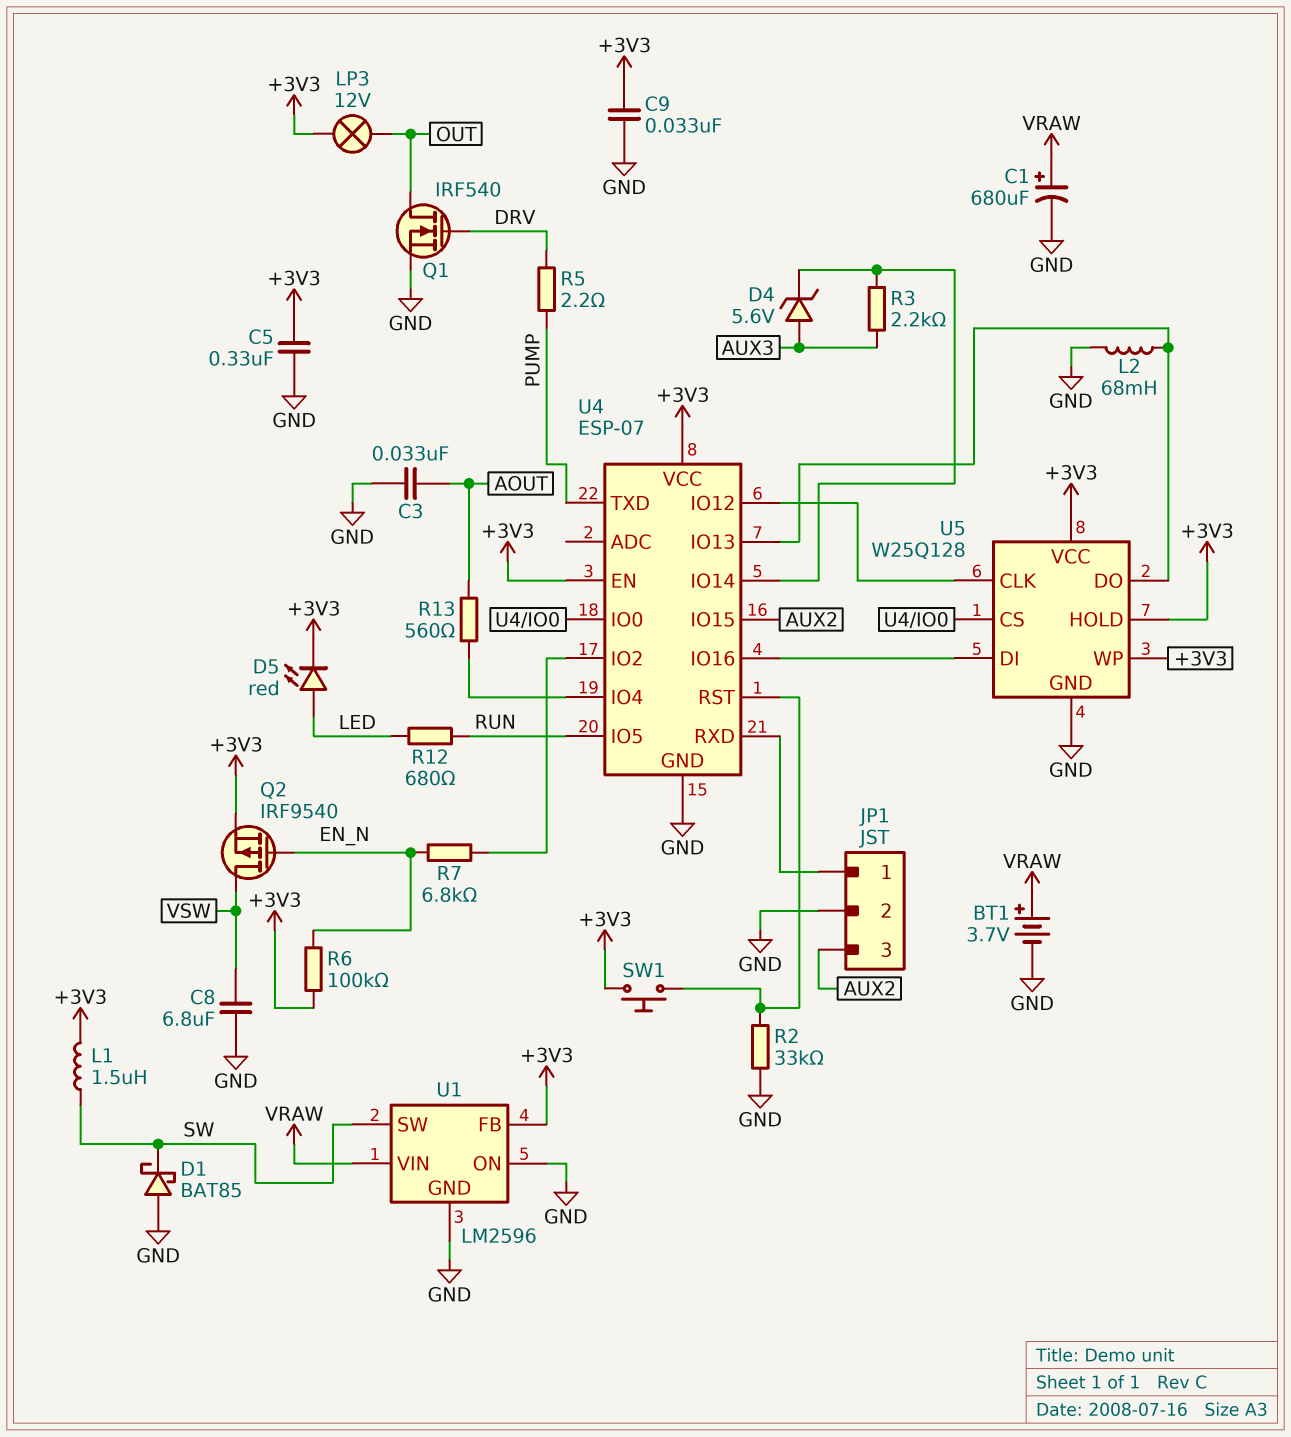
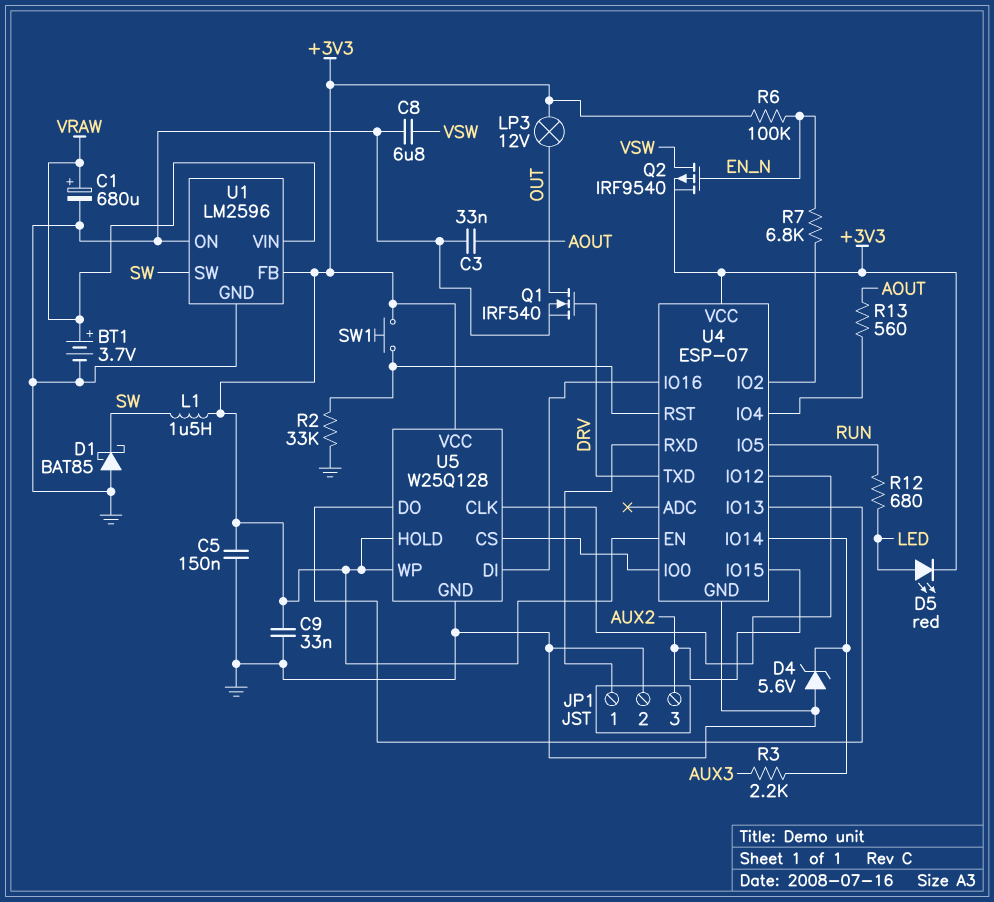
C5: 330nF (+3V3, GND) -> 150nF (+3V3, GND)
D4: zener 5.6V (A AUX3, K U4/IO14) -> zener 5.6V (A GND, K U4/IO14)
L2: 68mH (GND, U4/IO13) -> none
R5: 2.2 (DRV, PUMP) -> none
U4 pin TXD: PUMP -> DRV

